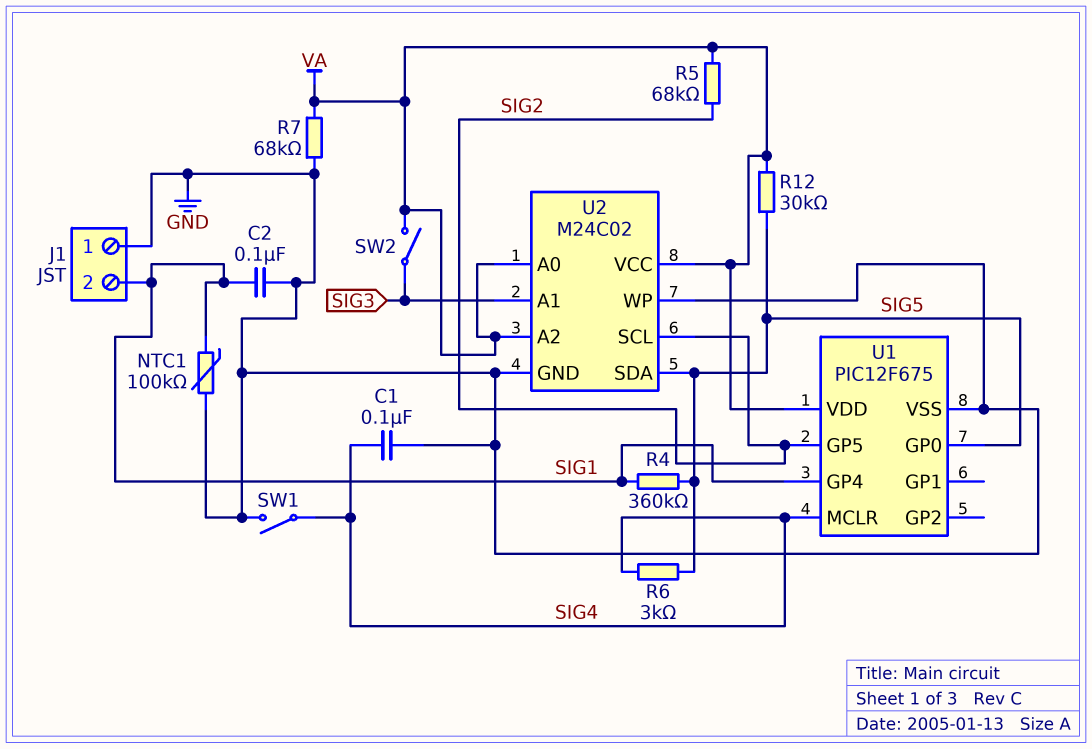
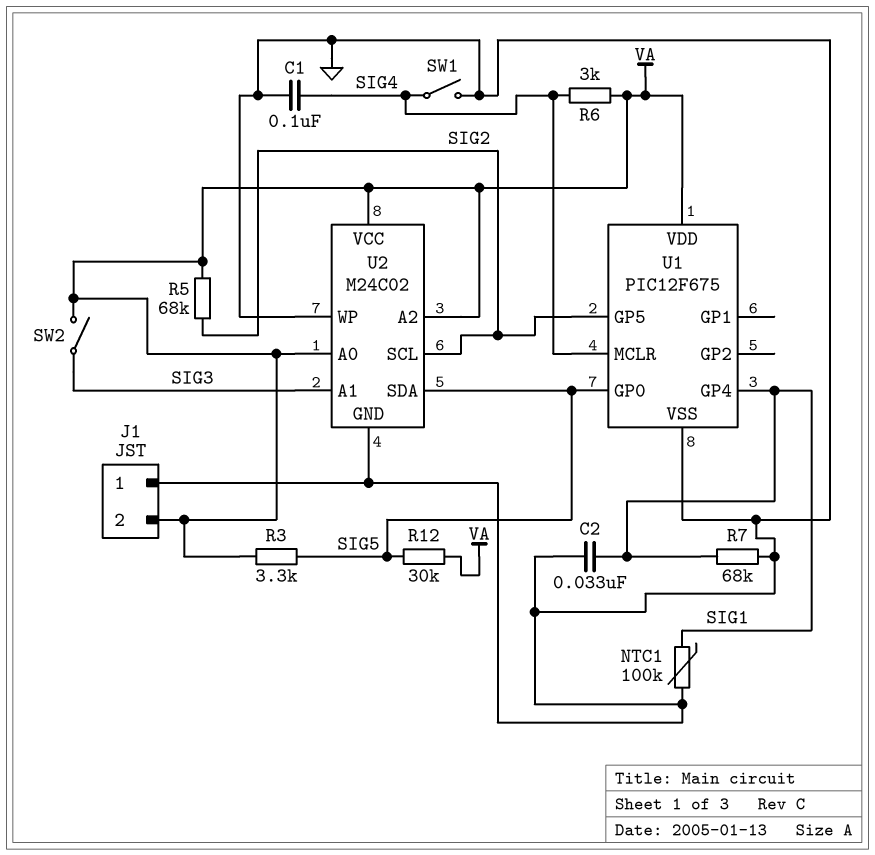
C2: 100nF (GND, SIG1) -> 33nF (GND, SIG1)
J1 pin 2: SIG1 -> VA
R3: none -> 3.3k (SIG5, VA)
R4: 360k (SIG1, SIG5) -> none
R6: 3k (SIG4, SIG5) -> 3k (SIG4, VA)
R7: 68k (GND, VA) -> 68k (GND, SIG1)

